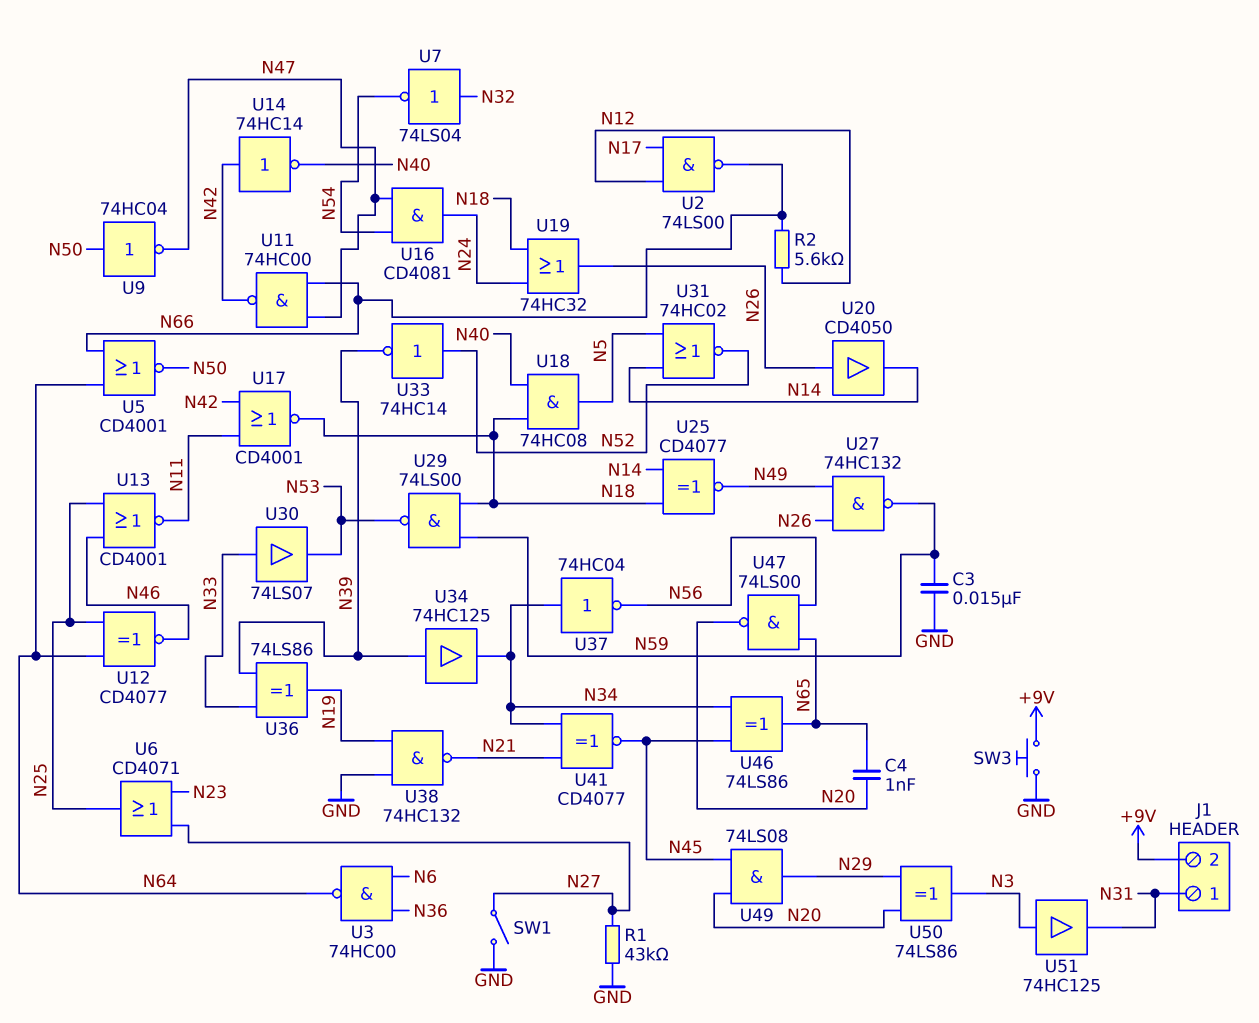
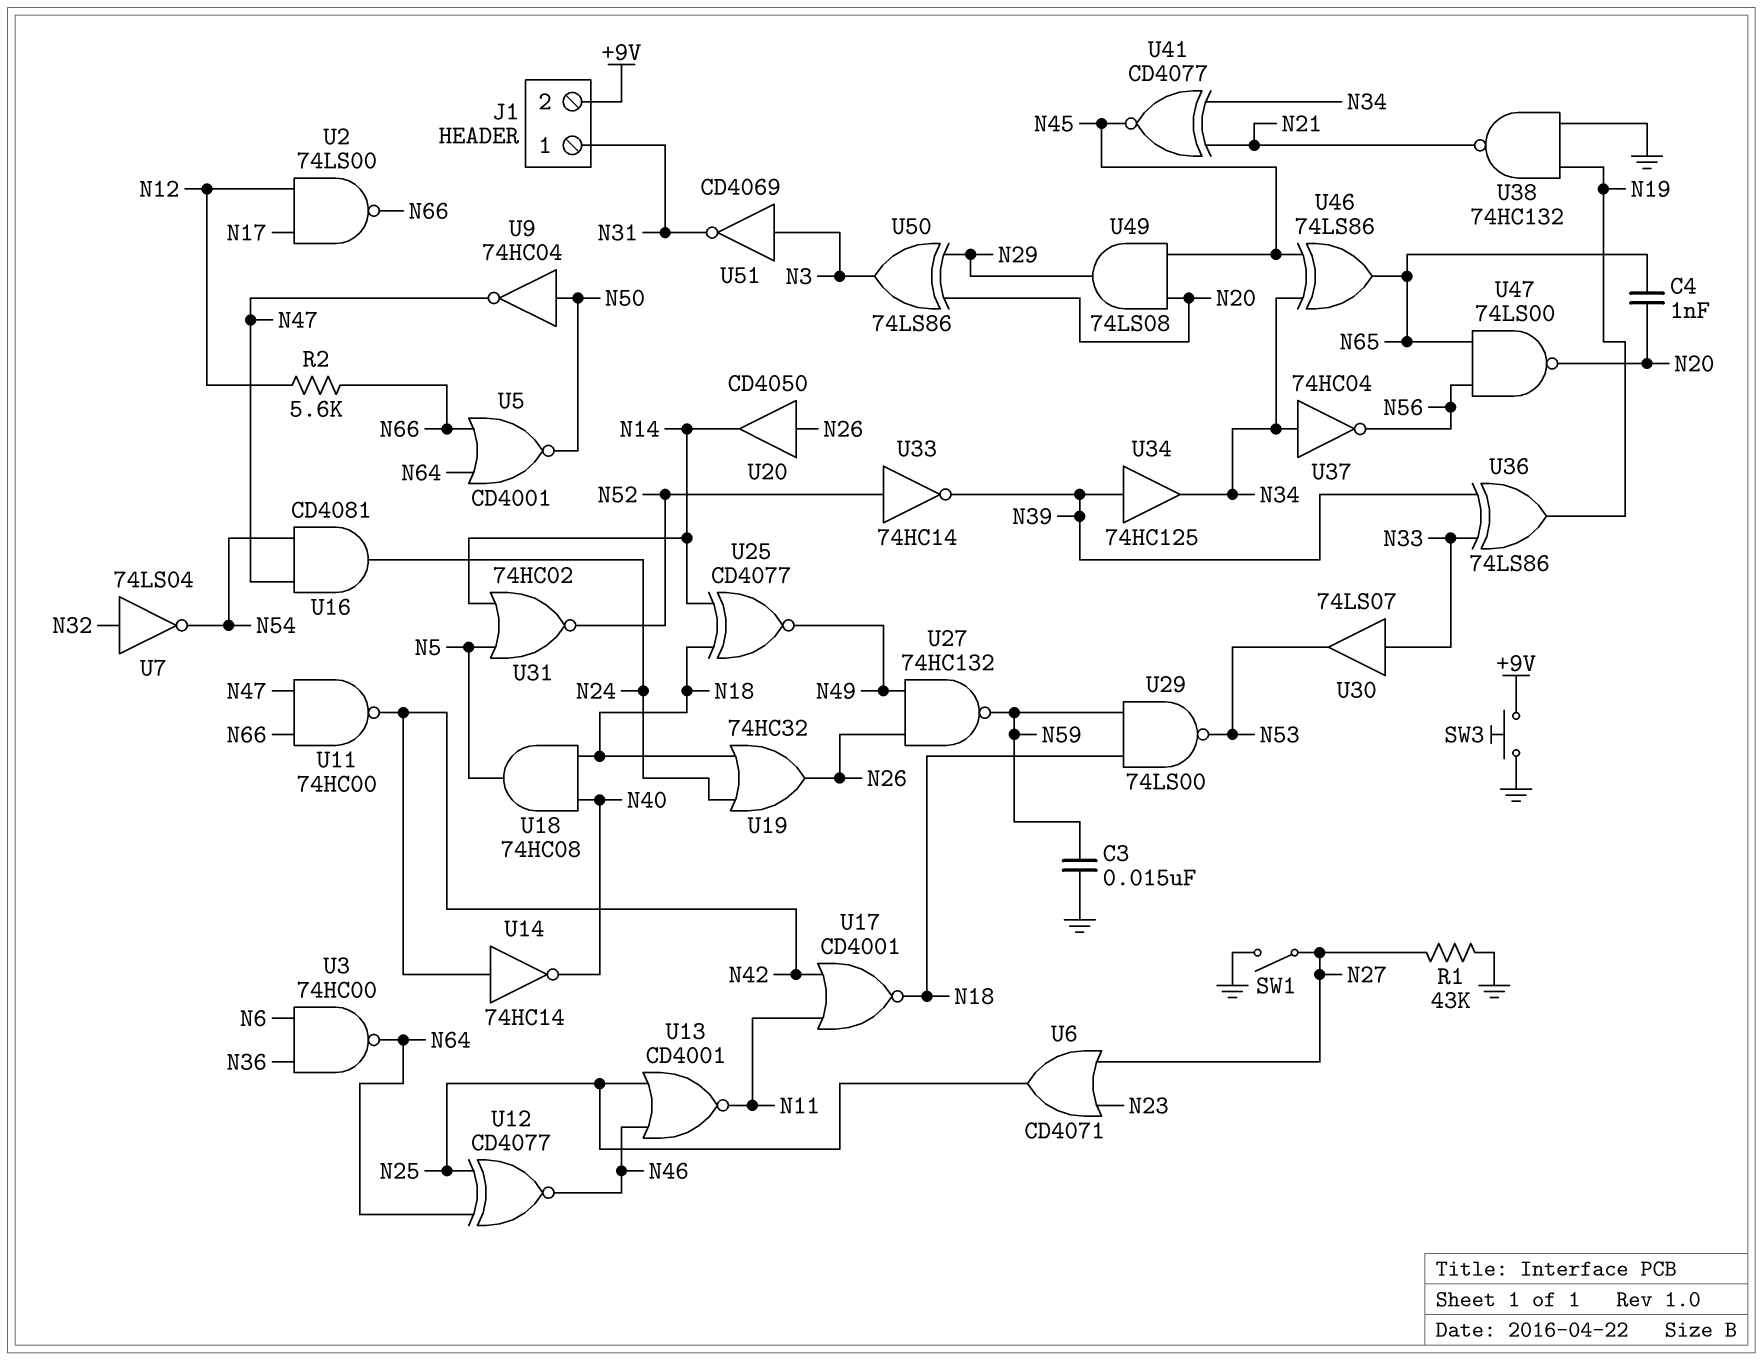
U51: buffer 74HC125 (in N3, out N31) -> NOT CD4069 (in N3, out N31)

